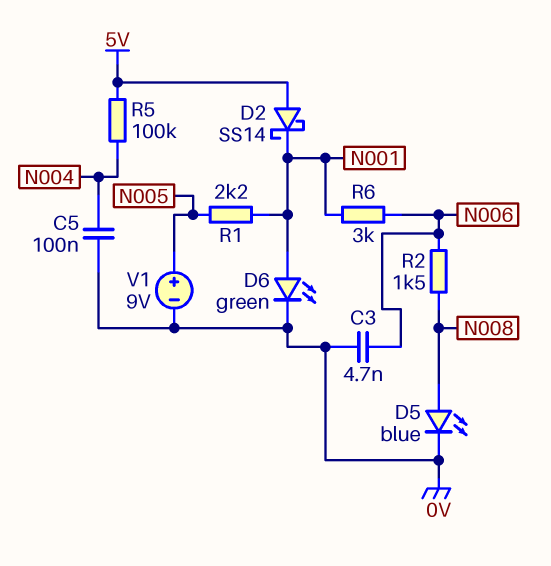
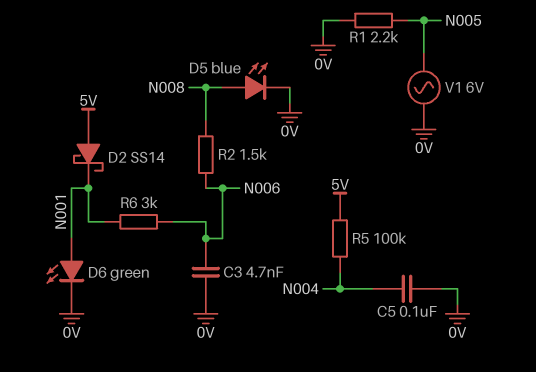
R1: 2.2k (N001, N005) -> 2.2k (0V, N005)
V1: 9V (plus N005, minus 0V) -> AC 6V (0V, N005)

